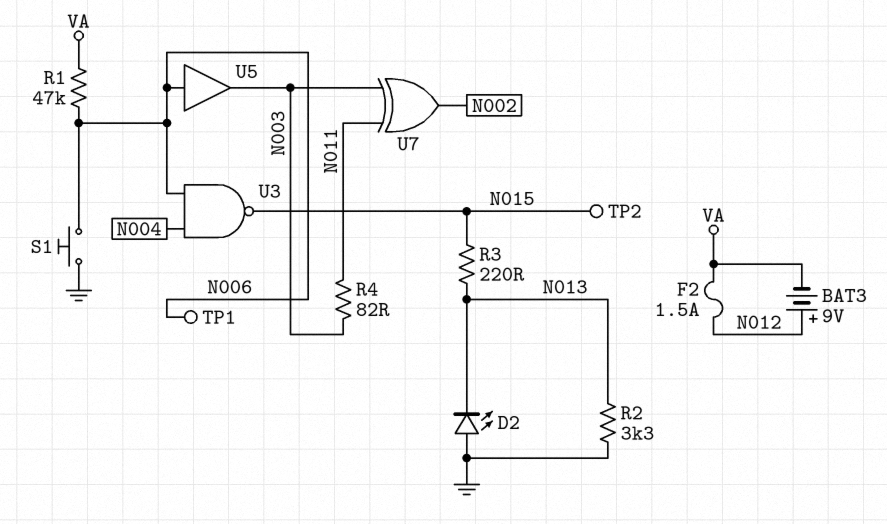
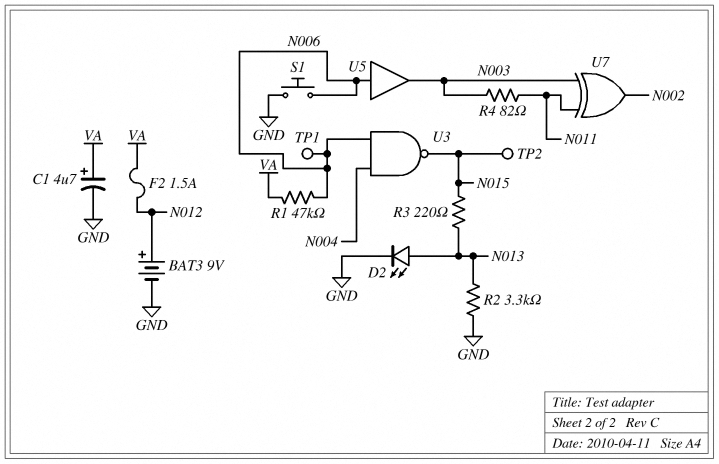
BAT3: 9V (plus N012, minus VA) -> 9V (plus N012, minus GND)
C1: none -> 4.7uF (plus VA, minus GND)
D2: LED (A GND, K N013) -> LED (A N013, K GND)

